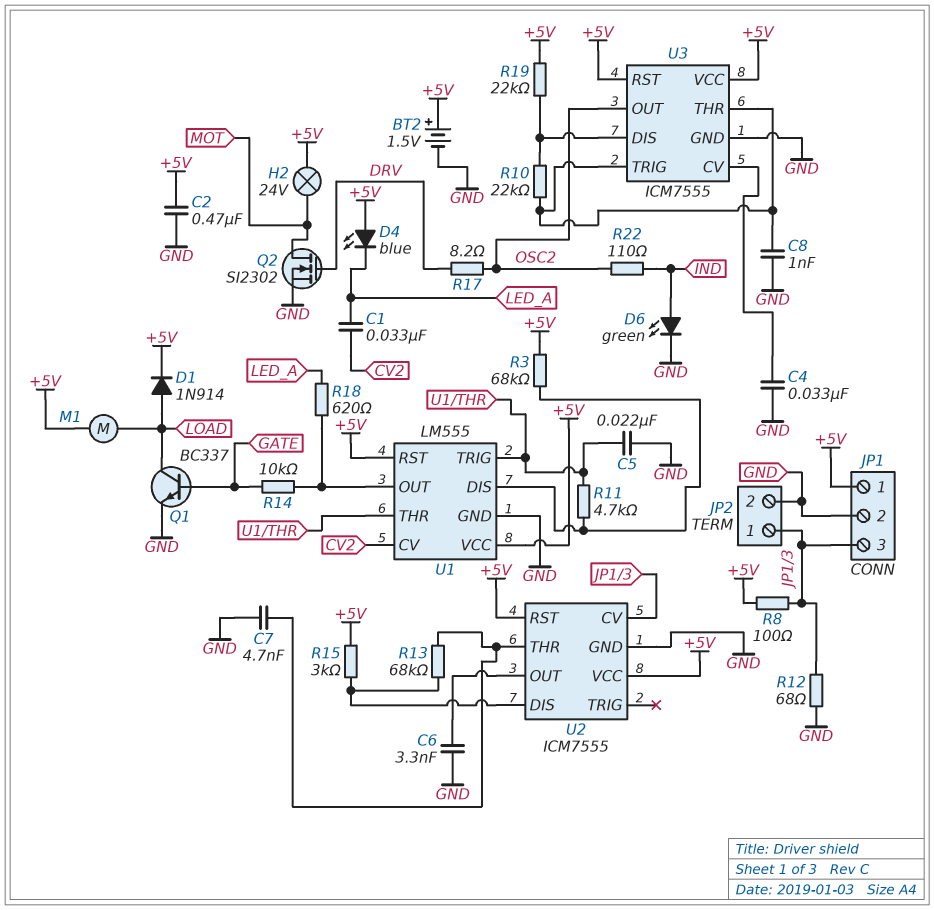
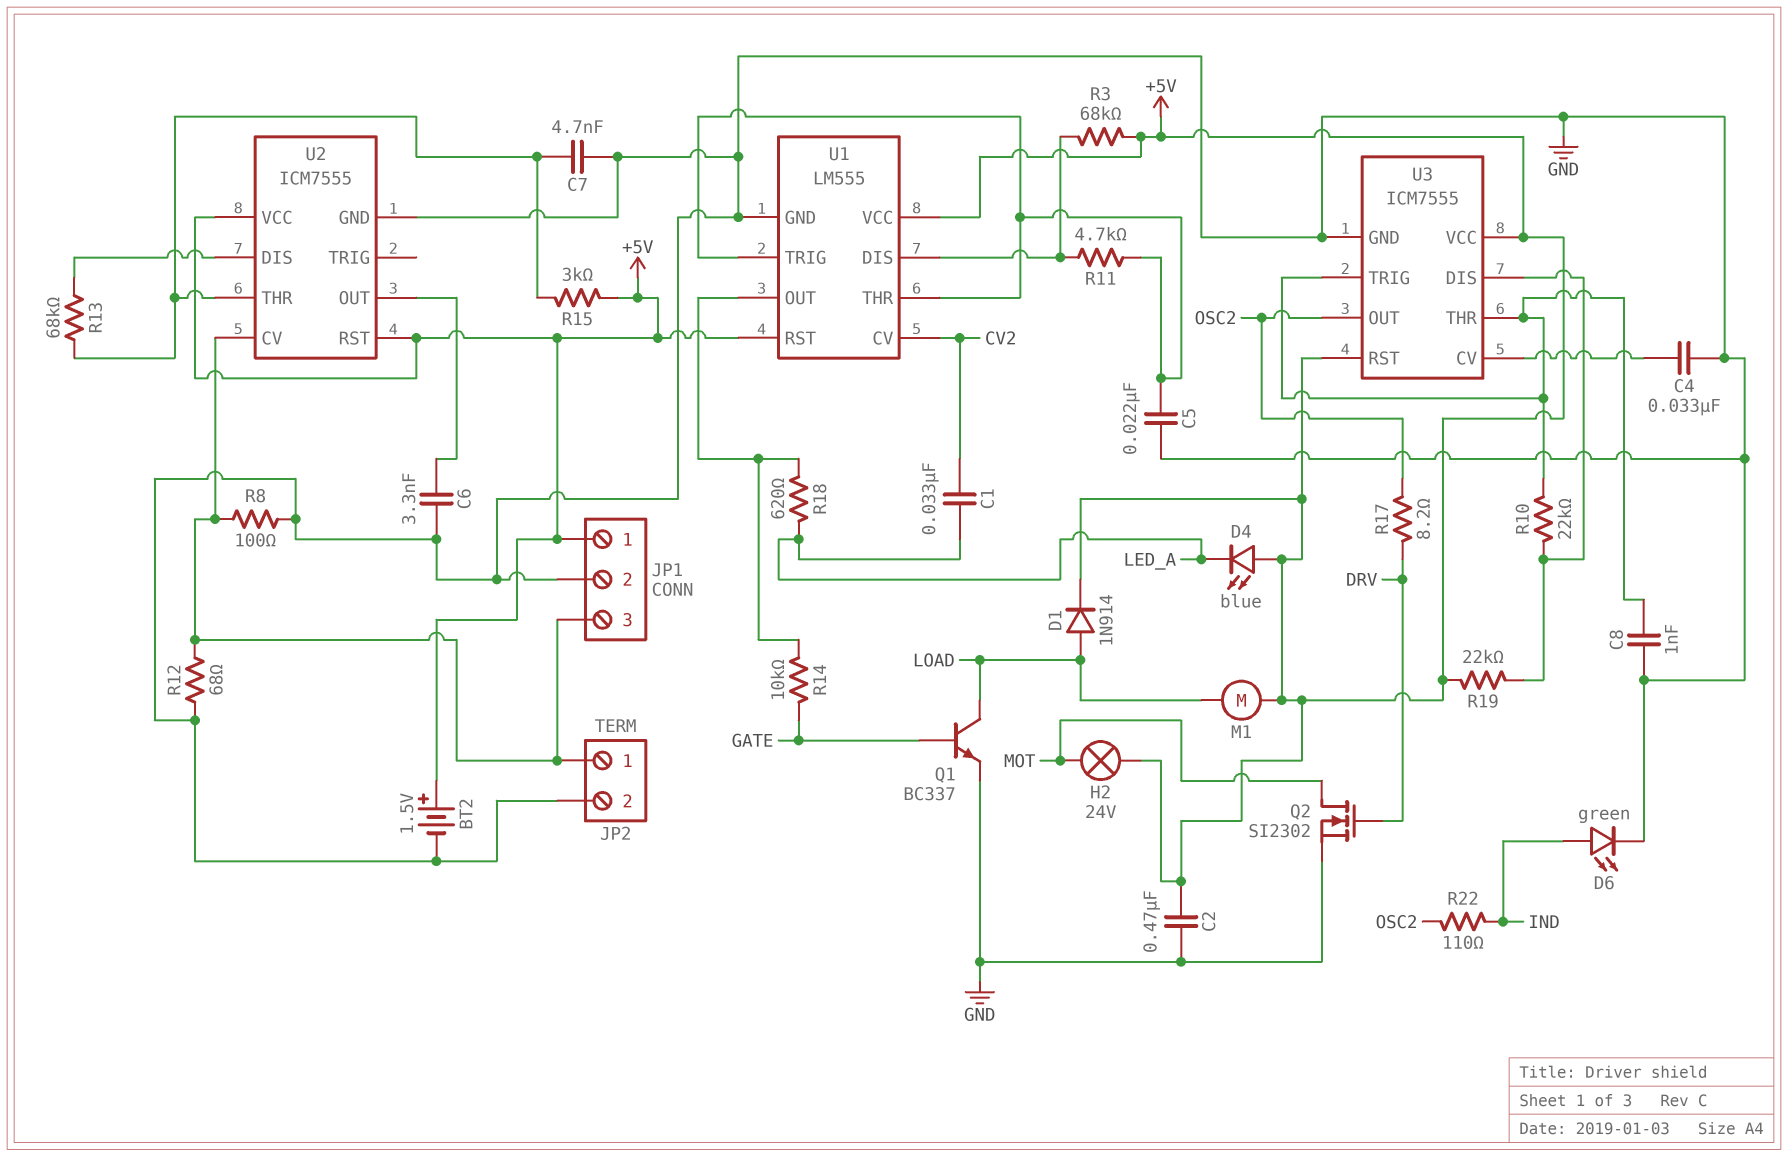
R8: 100 (+5V, JP1/3) -> 100 (GND, JP1/3)
R15: 3k (+5V, U2/DIS) -> 3k (+5V, U2/THR)

